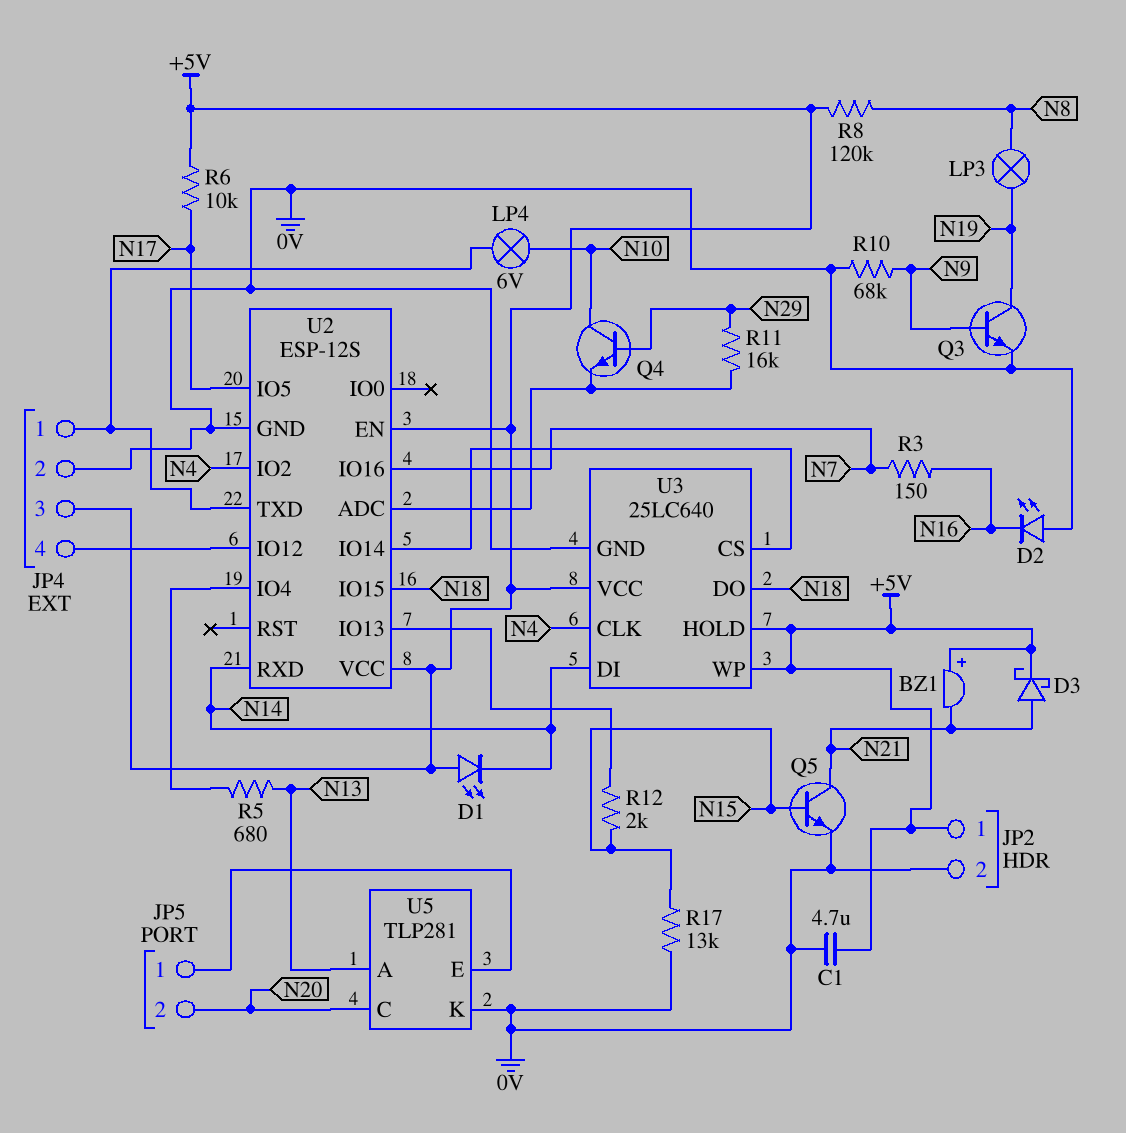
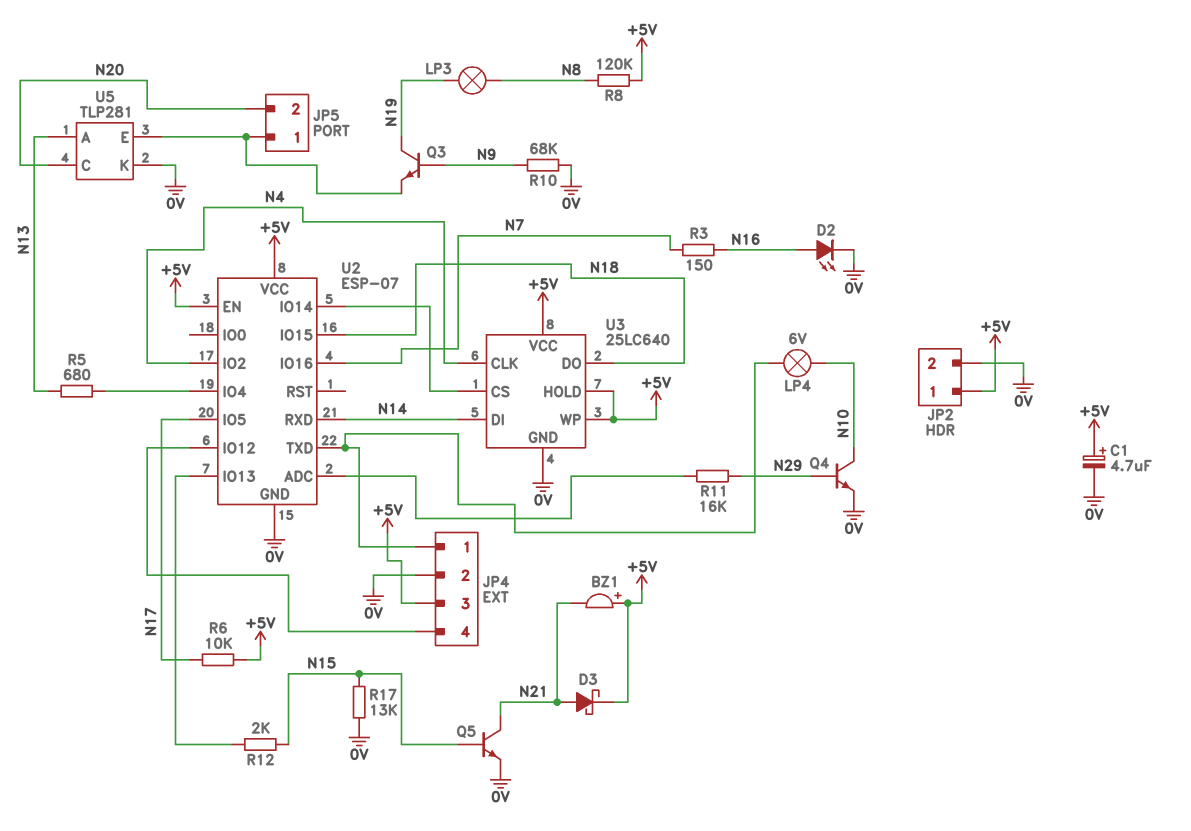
C1: 4.7uF (+5V, 0V) -> 4.7uF (plus +5V, minus 0V)
D1: LED (A +5V, K N14) -> none
D2: LED (A 0V, K N16) -> LED (A N16, K 0V)
Q3: NPN (B N9, C N19, E 0V) -> NPN (B N9, C N19, E JP5/1)
Q4: NPN (B N29, C N10, E U2/ADC) -> NPN (B N29, C N10, E 0V)
U2: ESP-12S -> ESP-07

